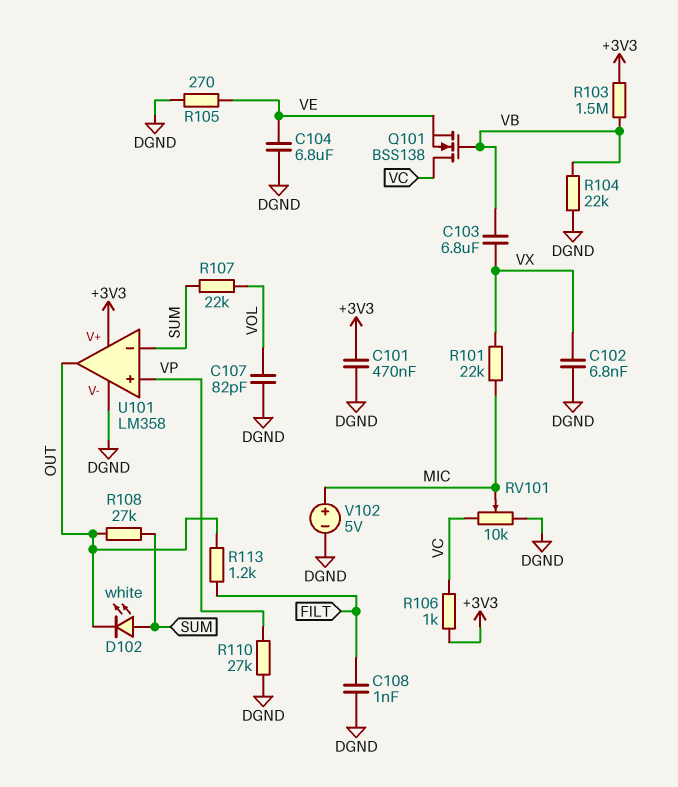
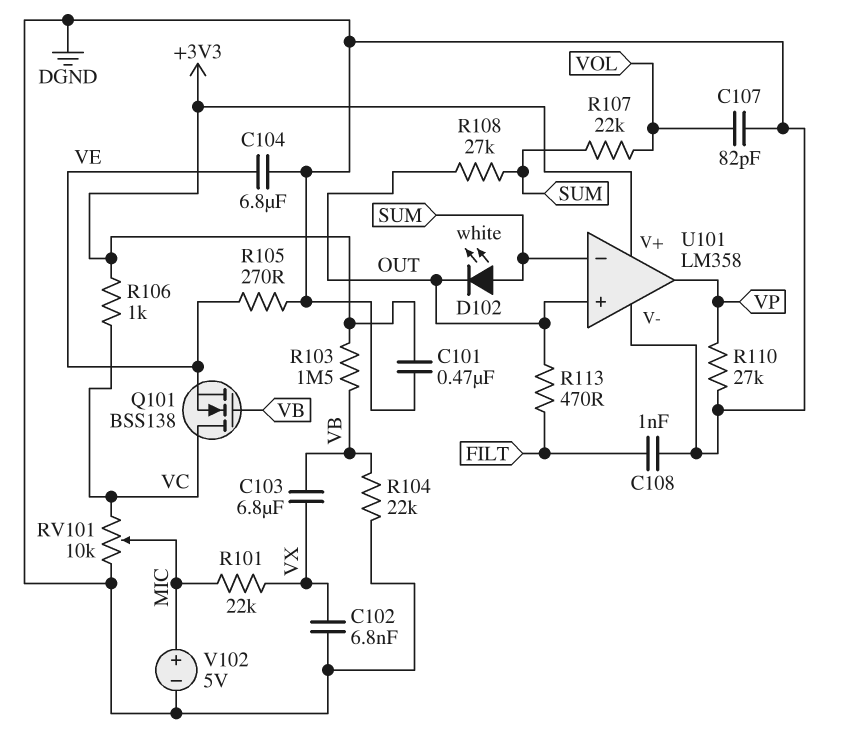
R113: 1.2k (FILT, OUT) -> 470 (FILT, OUT)
U101 pin in+: VP -> OUT
U101 pin out: OUT -> VP

